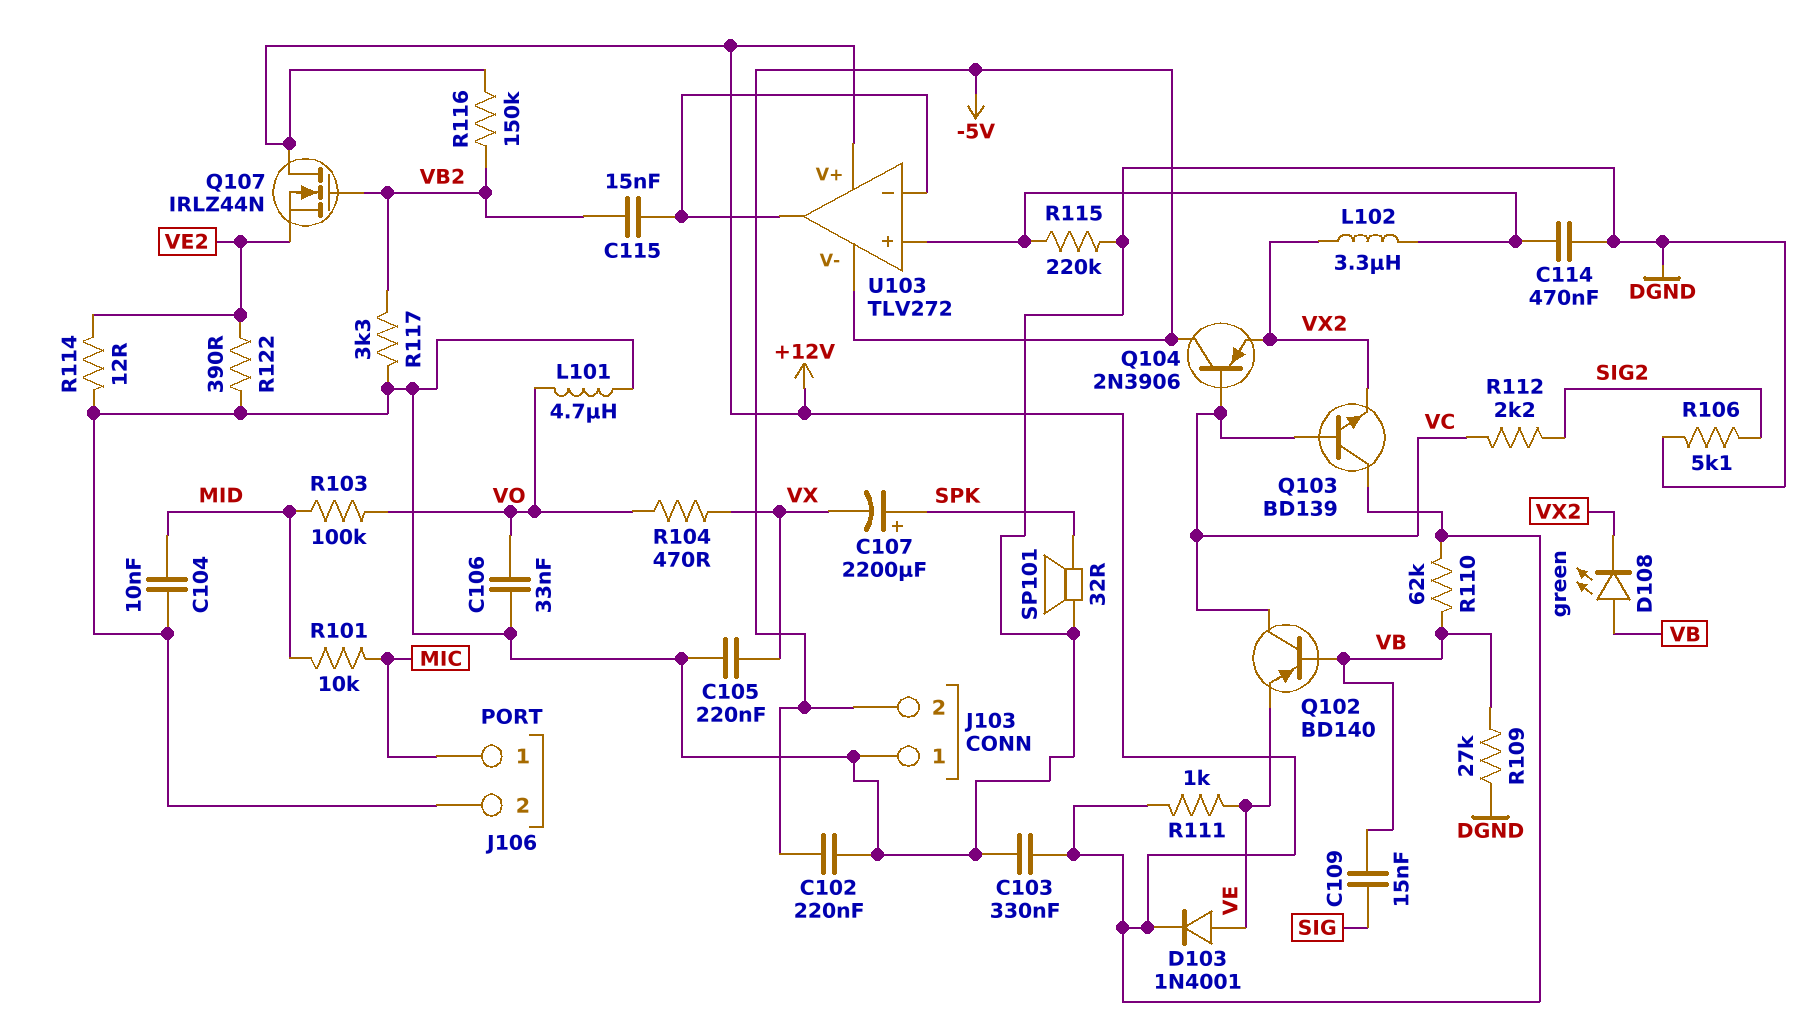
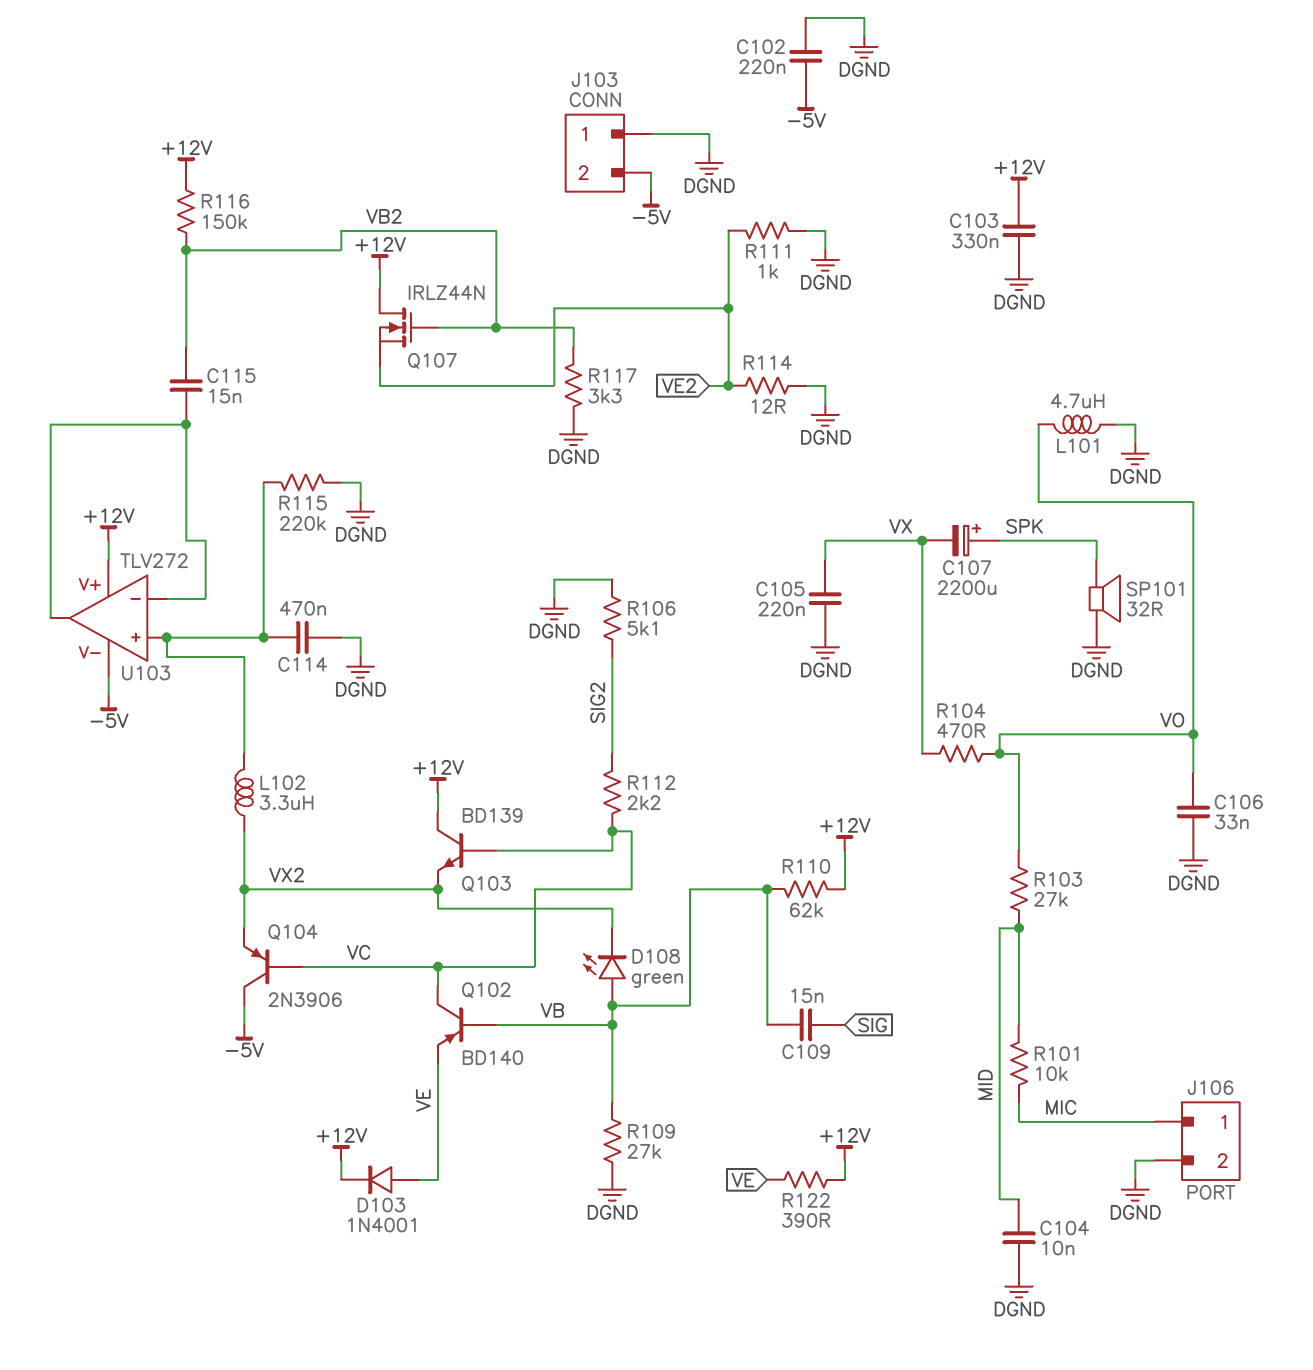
R103: 100k (MID, VO) -> 27k (MID, VO)
R111: 1k (+12V, VE) -> 1k (DGND, VE2)
R122: 390 (DGND, VE2) -> 390 (+12V, VE)

